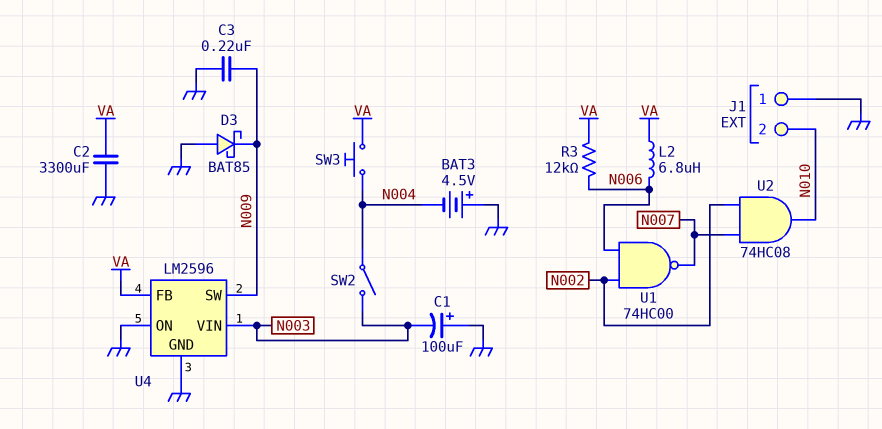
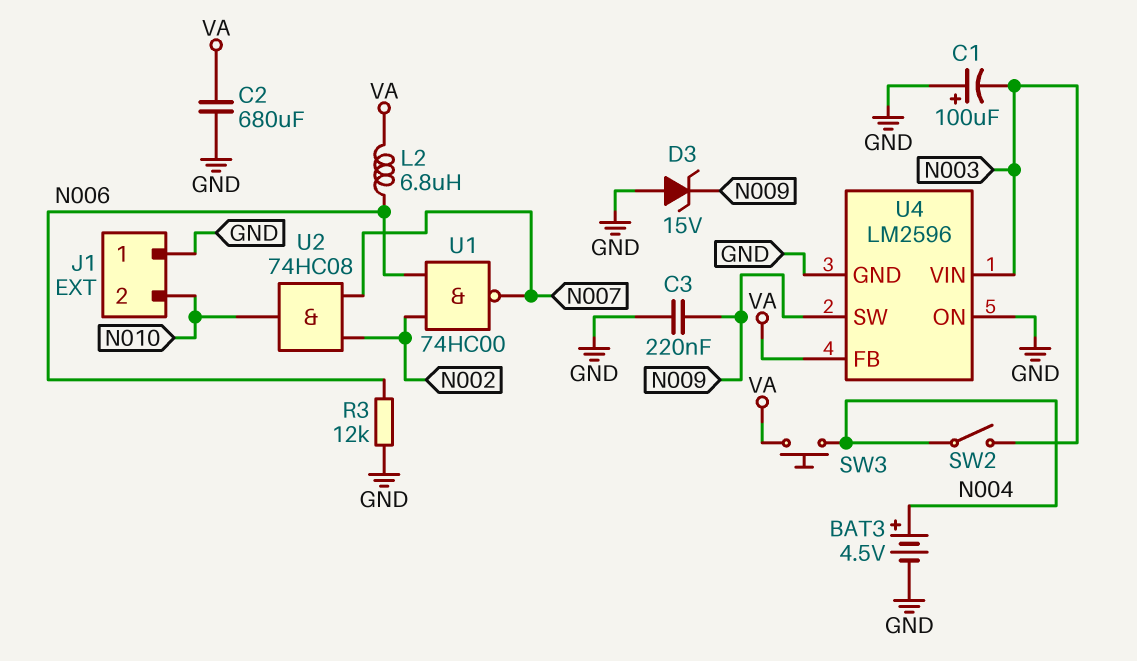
BAT3: 4.5V (plus GND, minus N004) -> 4.5V (plus N004, minus GND)
C2: 3300uF (GND, VA) -> 680uF (GND, VA)
D3: schottky BAT85 (A GND, K N009) -> zener 15V (A GND, K N009)
R3: 12k (N006, VA) -> 12k (GND, N006)

